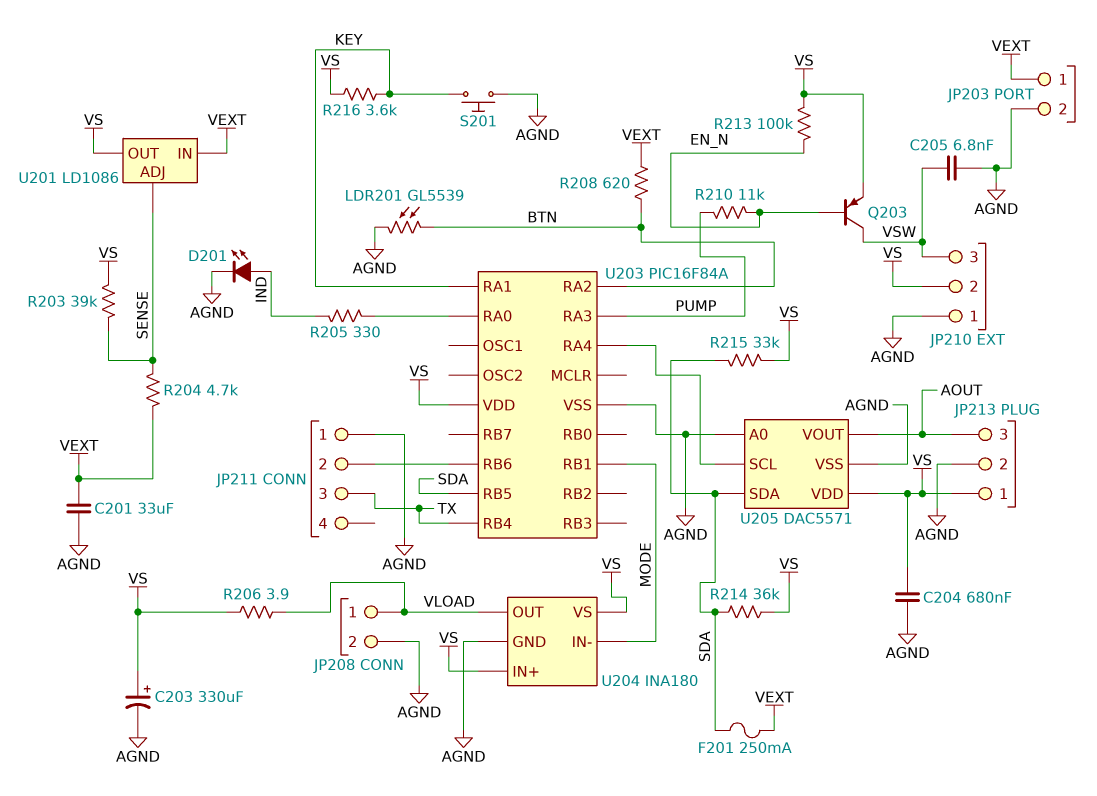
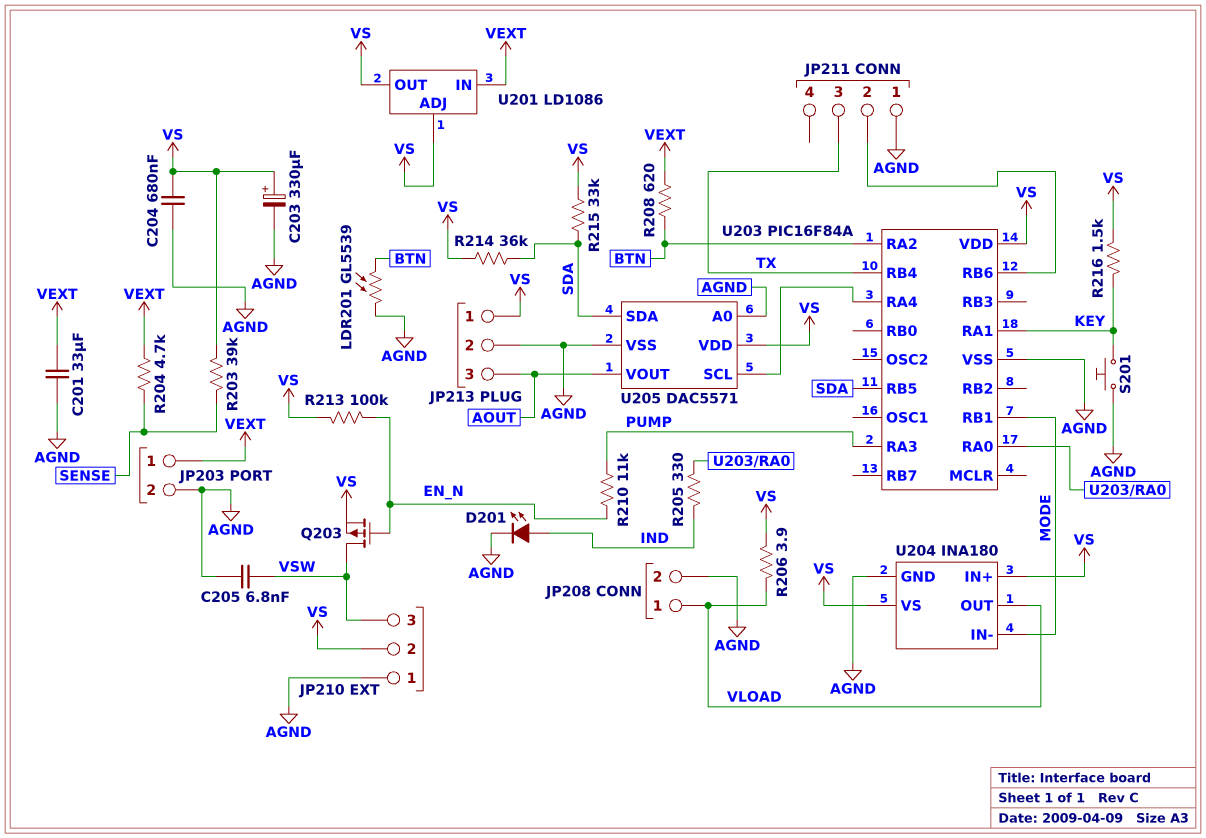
F201: 250mA (SDA, VEXT) -> none
Q203: PNP (B EN_N, C VSW, E VS) -> PMOS (G EN_N, D VSW, S VS)
R216: 3.6k (KEY, VS) -> 1.5k (KEY, VS)
U201 pin ADJ: SENSE -> VS

